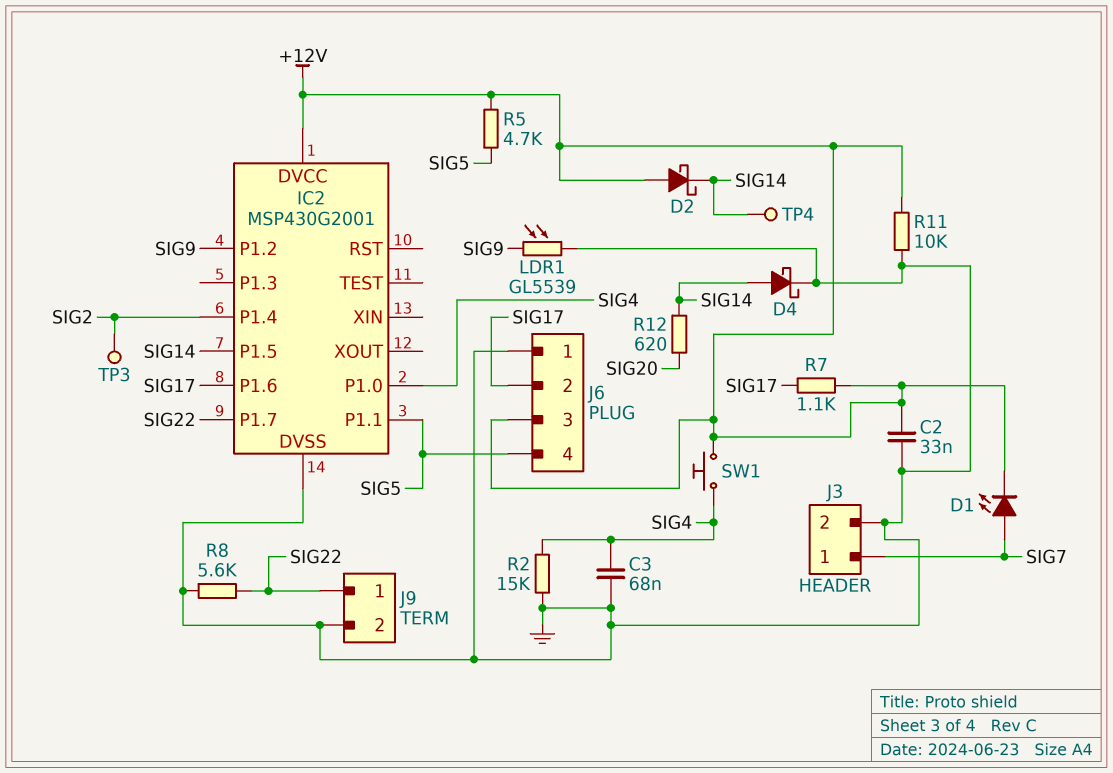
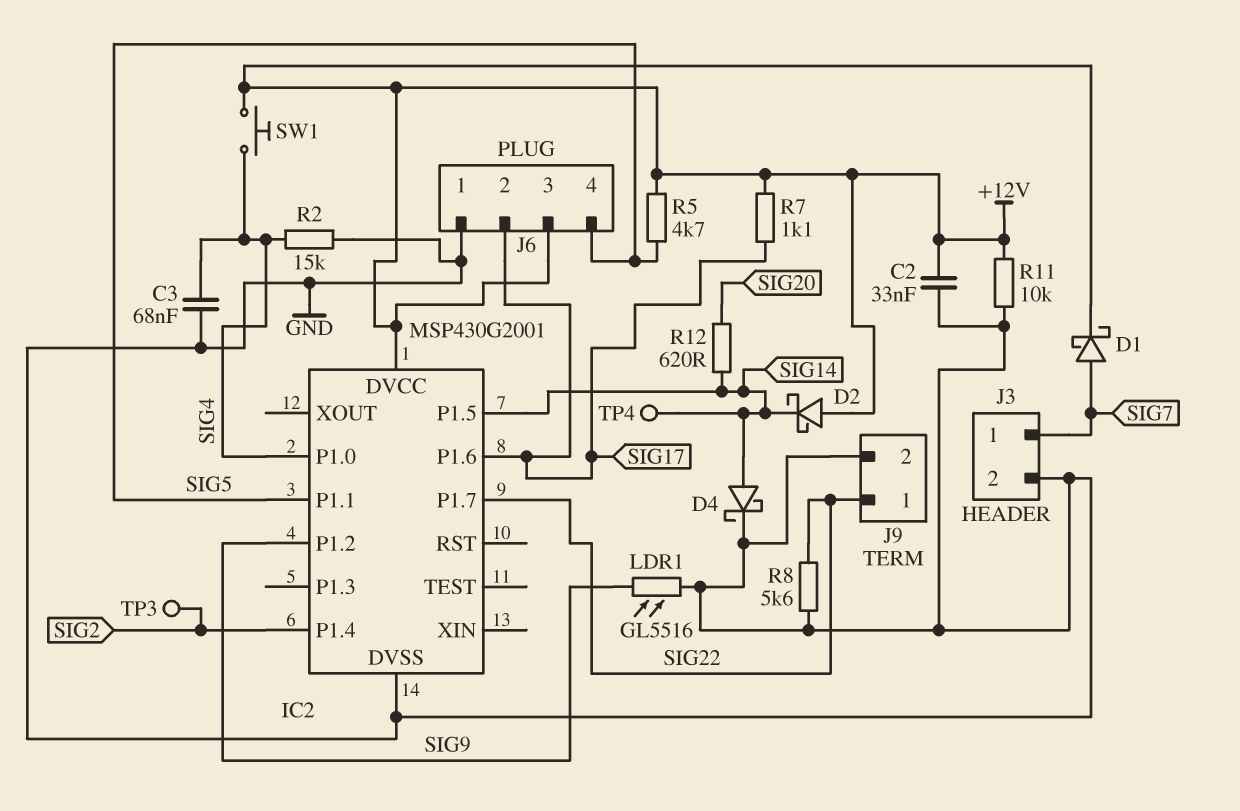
D1: LED (A SIG7, K +12V) -> schottky (A SIG7, K +12V)
LDR1: GL5539 (GND, SIG9) -> GL5516 (GND, SIG9)

